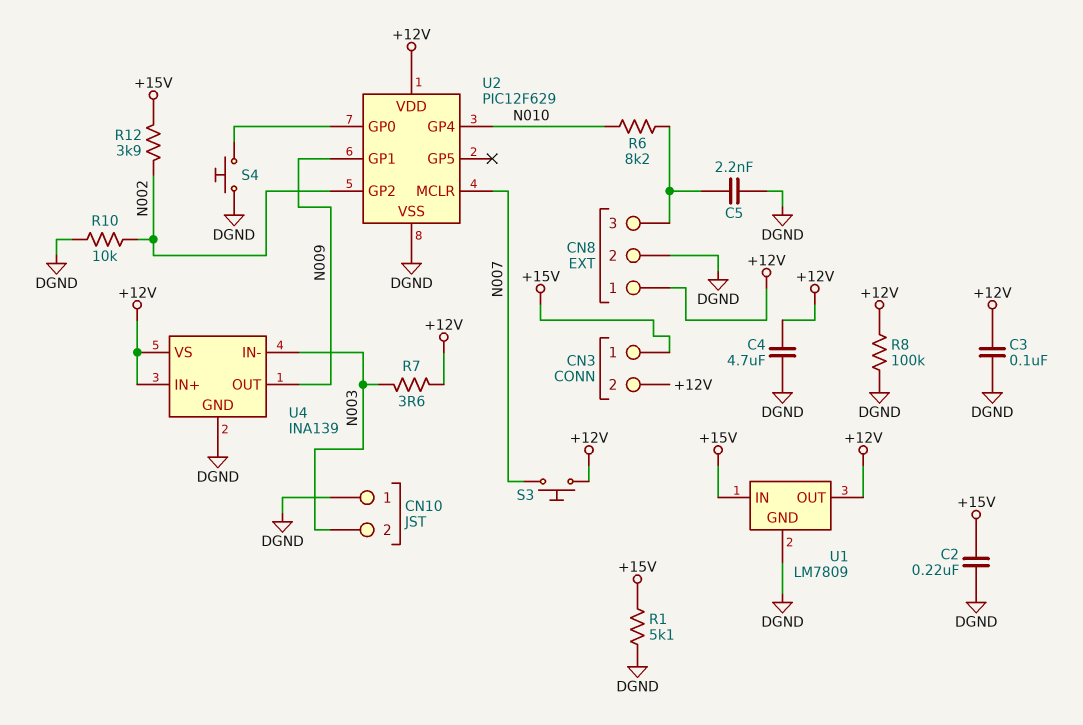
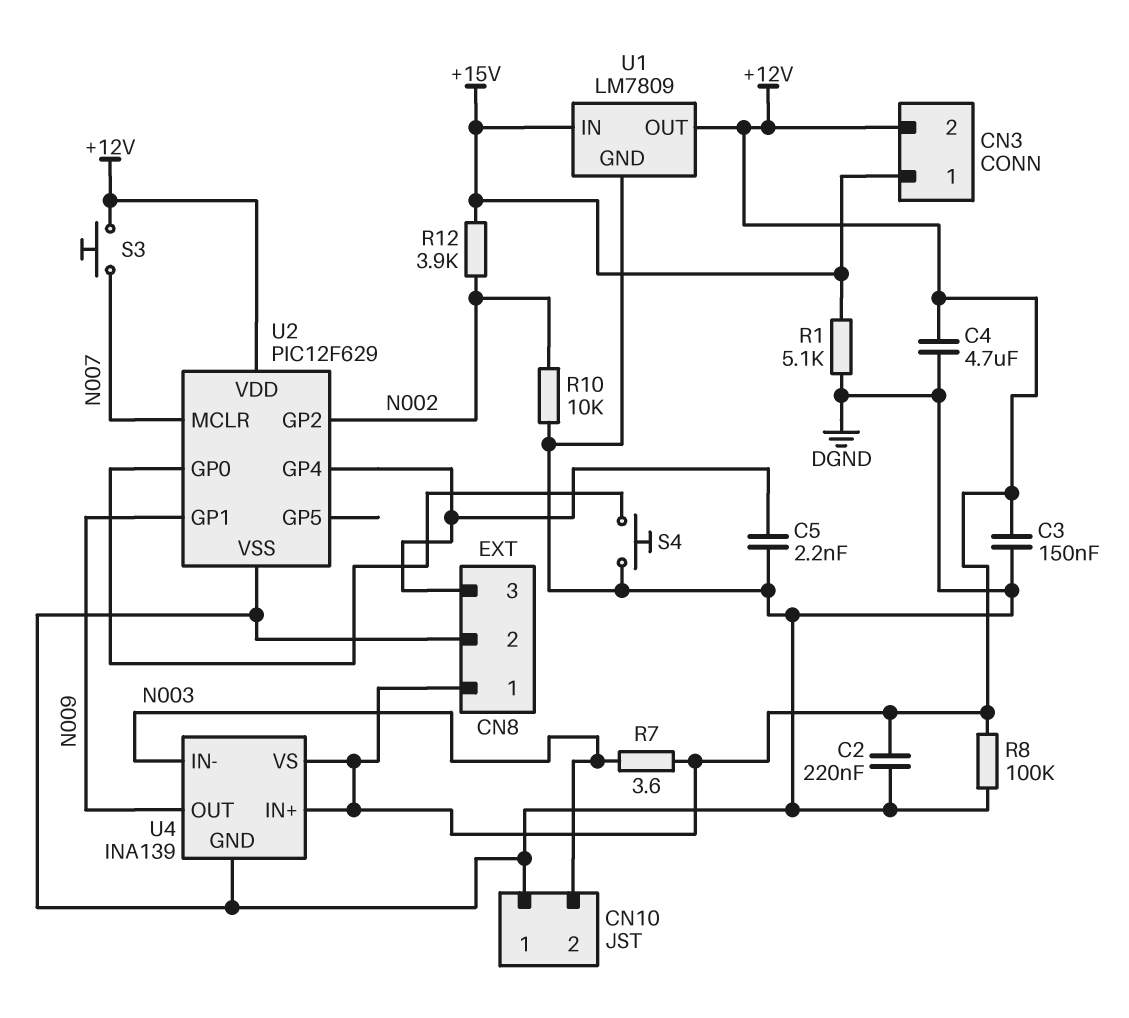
C2: 220nF (+15V, DGND) -> 220nF (+12V, DGND)
C3: 100nF (+12V, DGND) -> 150nF (+12V, DGND)
R6: 8.2k (CN8/3, N010) -> none
U2 pin GP4: N010 -> CN8/3

